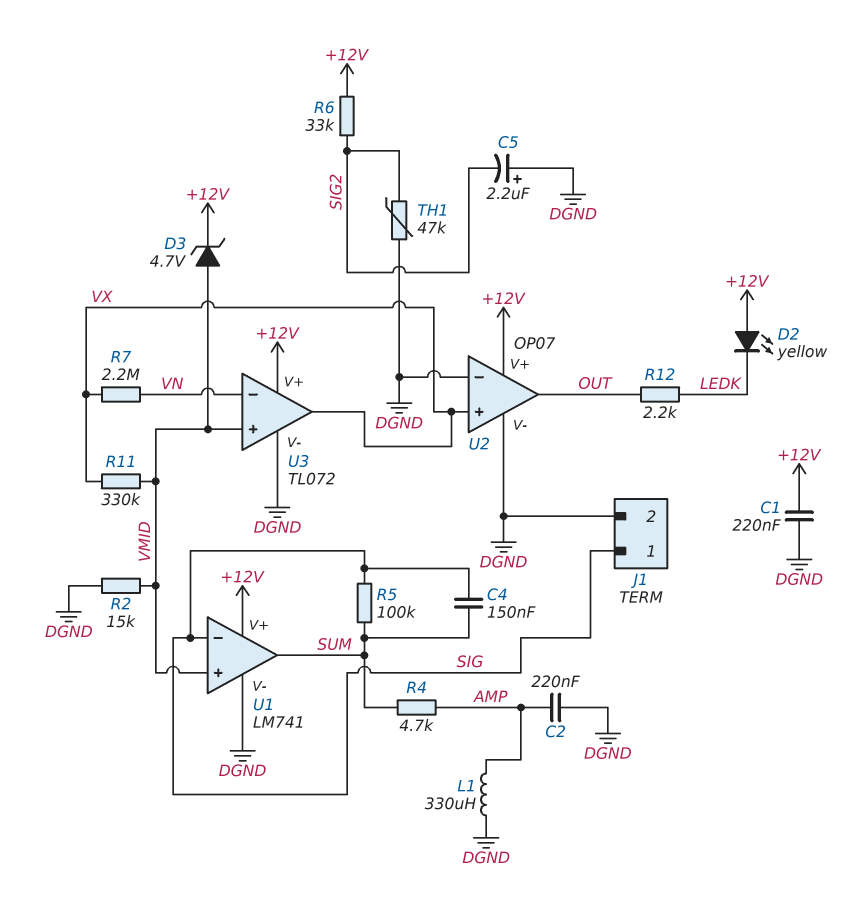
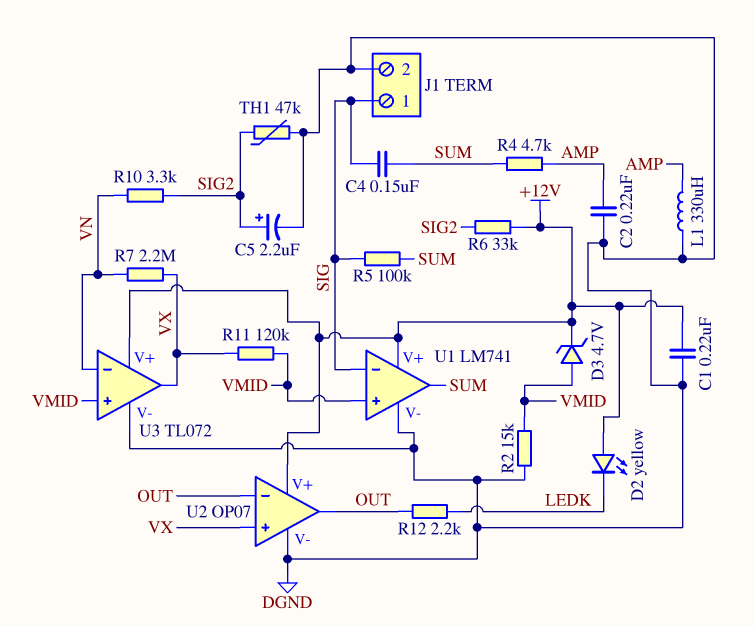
C5: 2.2uF (plus DGND, minus SIG2) -> 2.2uF (plus SIG2, minus DGND)
R10: none -> 3.3k (SIG2, VN)
R11: 330k (VMID, VX) -> 120k (VMID, VX)
U2 pin in-: DGND -> OUT

